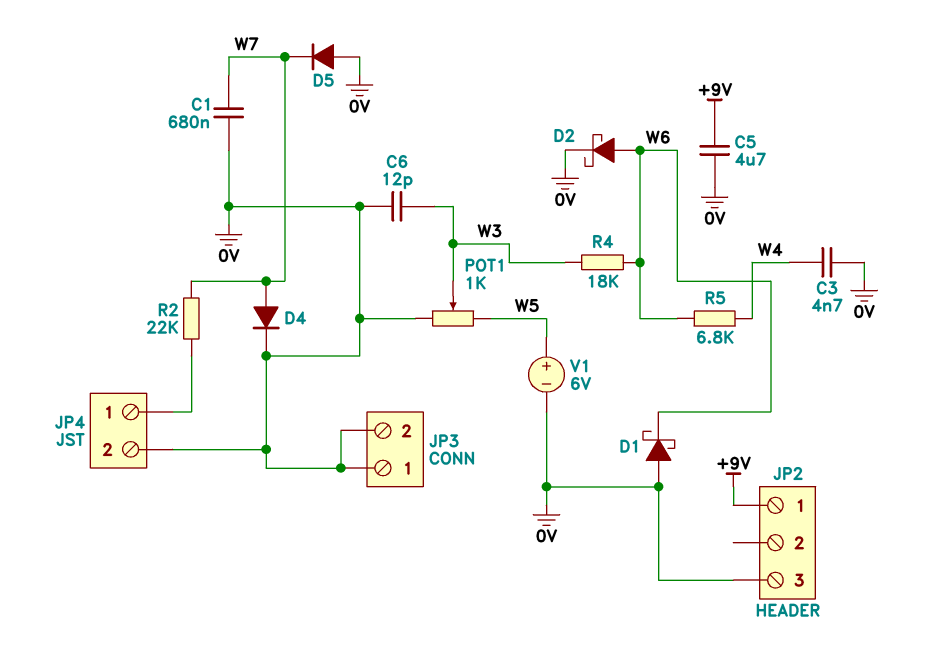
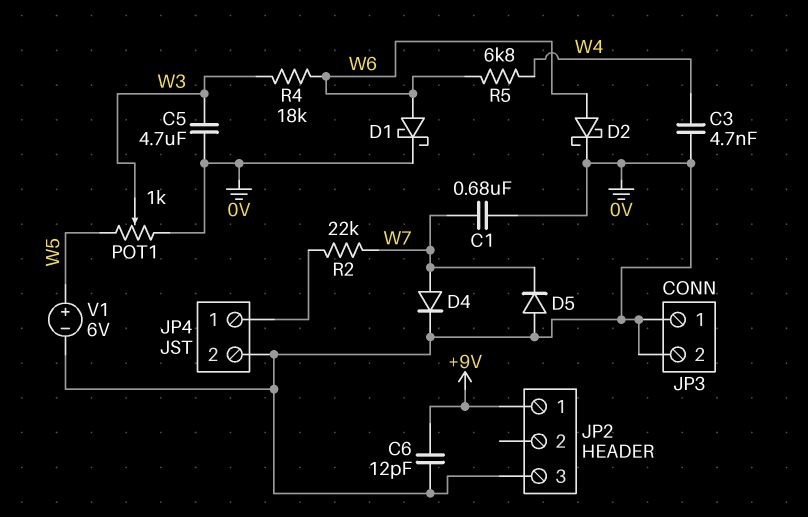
C5: 4.7uF (+9V, 0V) -> 4.7uF (0V, W3)
C6: 12pF (0V, W3) -> 12pF (+9V, 0V)
D1: schottky (A 0V, K W6) -> schottky (A W6, K 0V)

